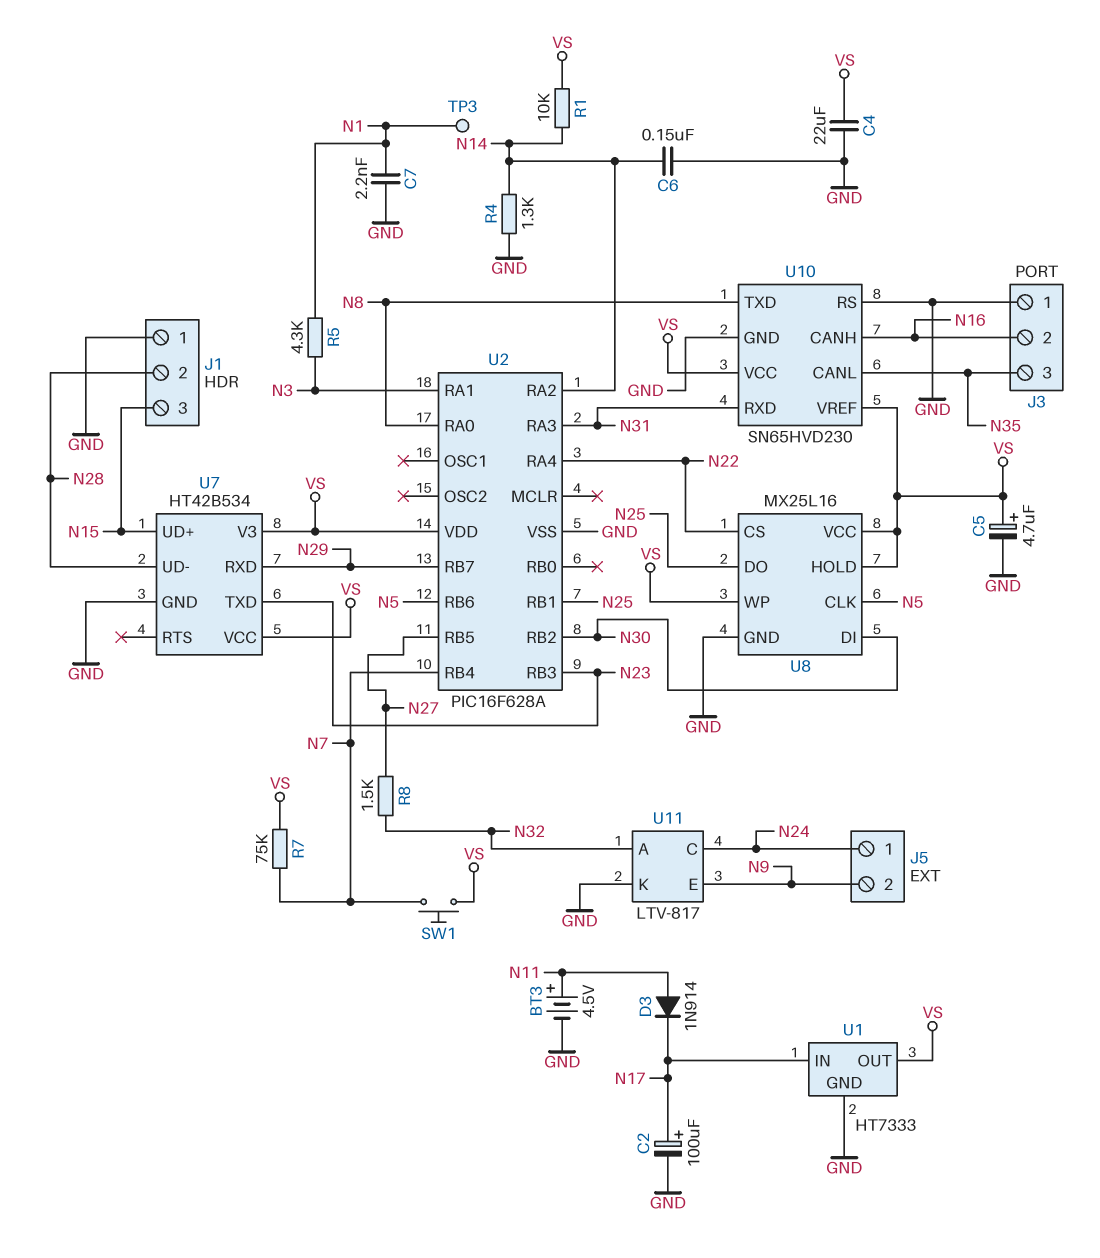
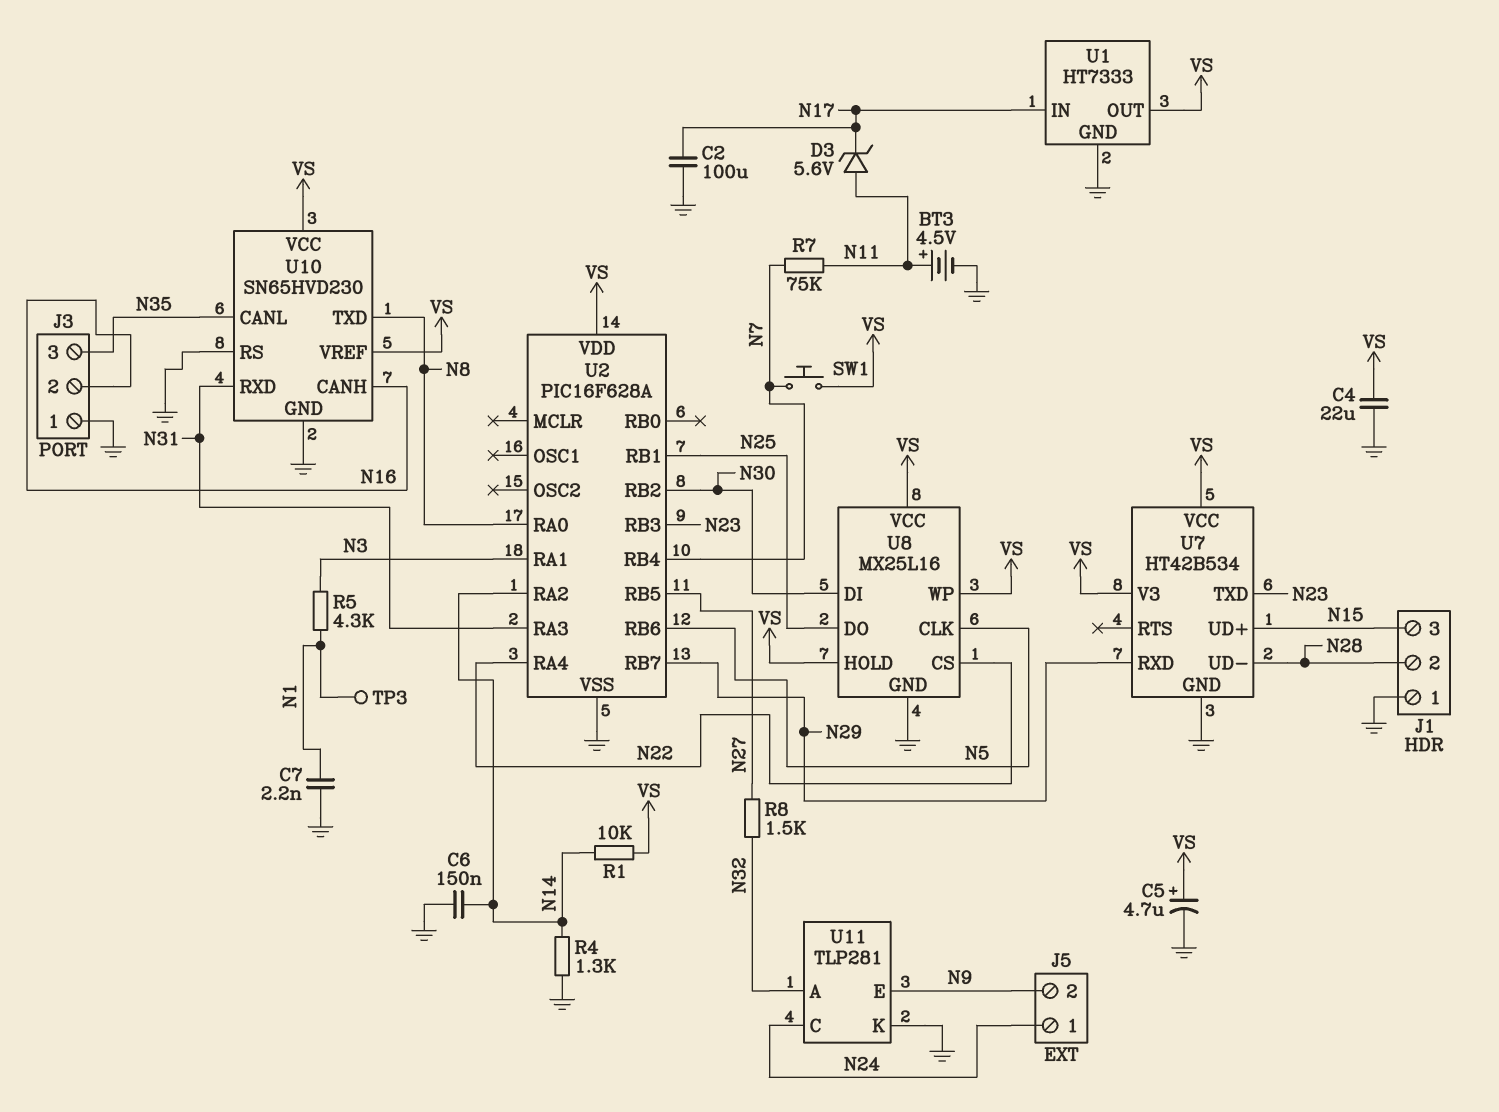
C2: 100uF (plus N17, minus GND) -> 100uF (GND, N17)
D3: diode 1N914 (A N11, K N17) -> zener 5.6V (A N11, K N17)
R7: 75k (N7, VS) -> 75k (N7, N11)
U11: LTV-817 -> TLP281

